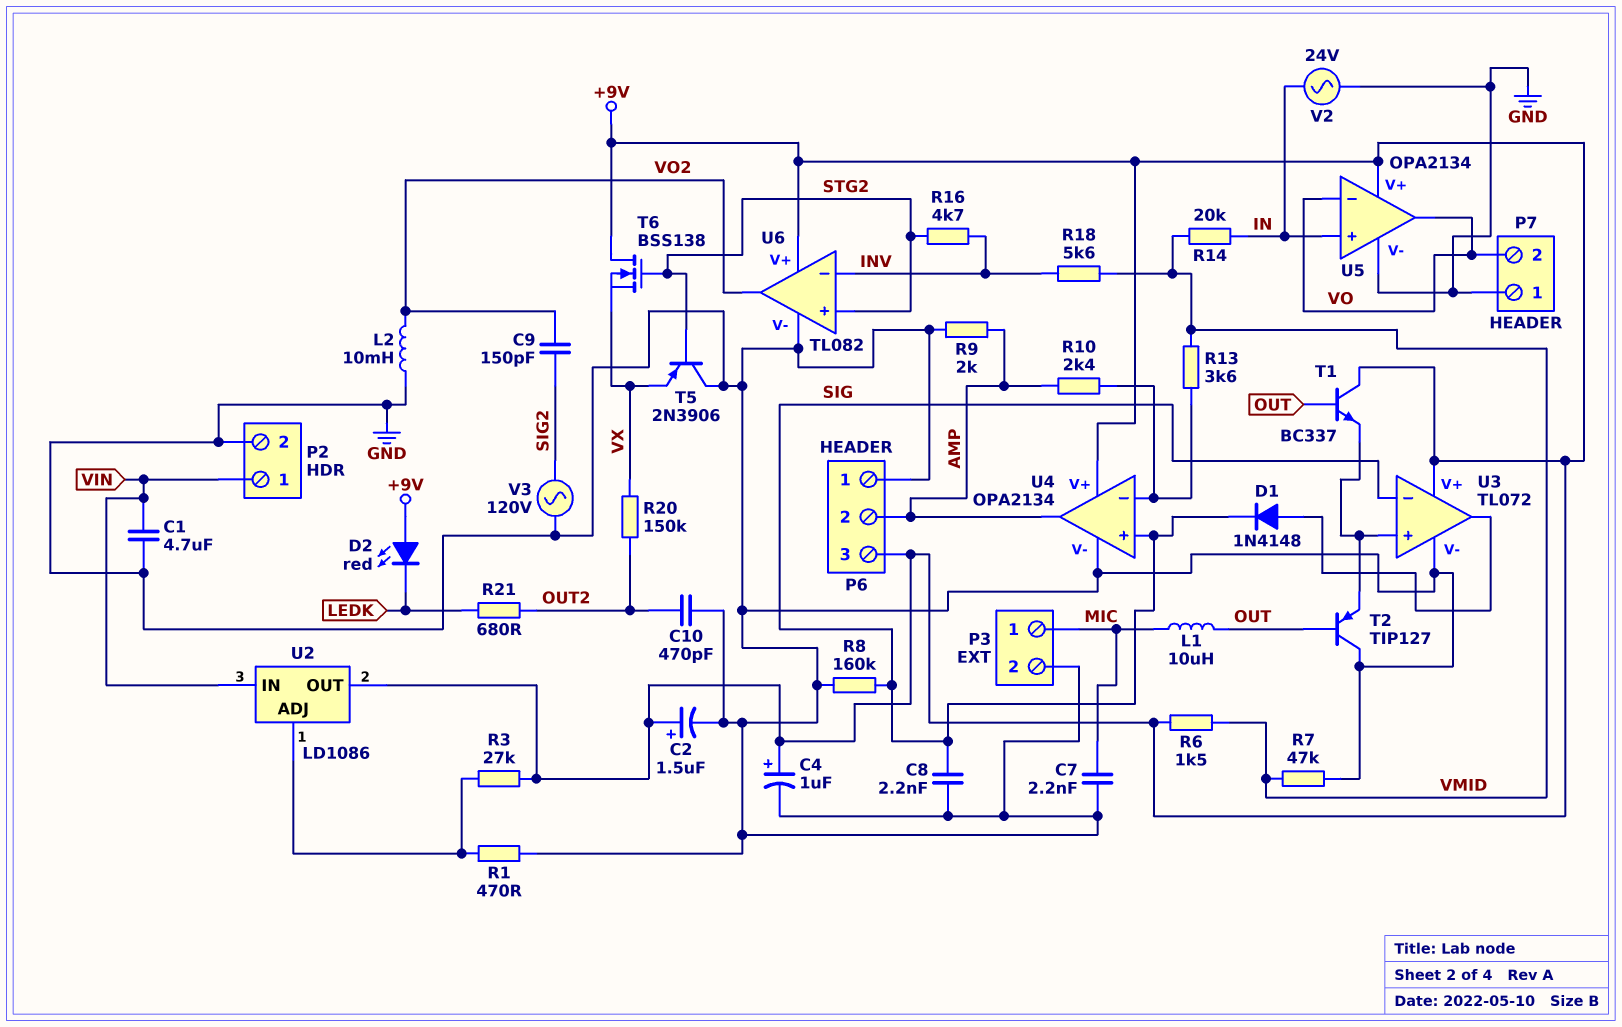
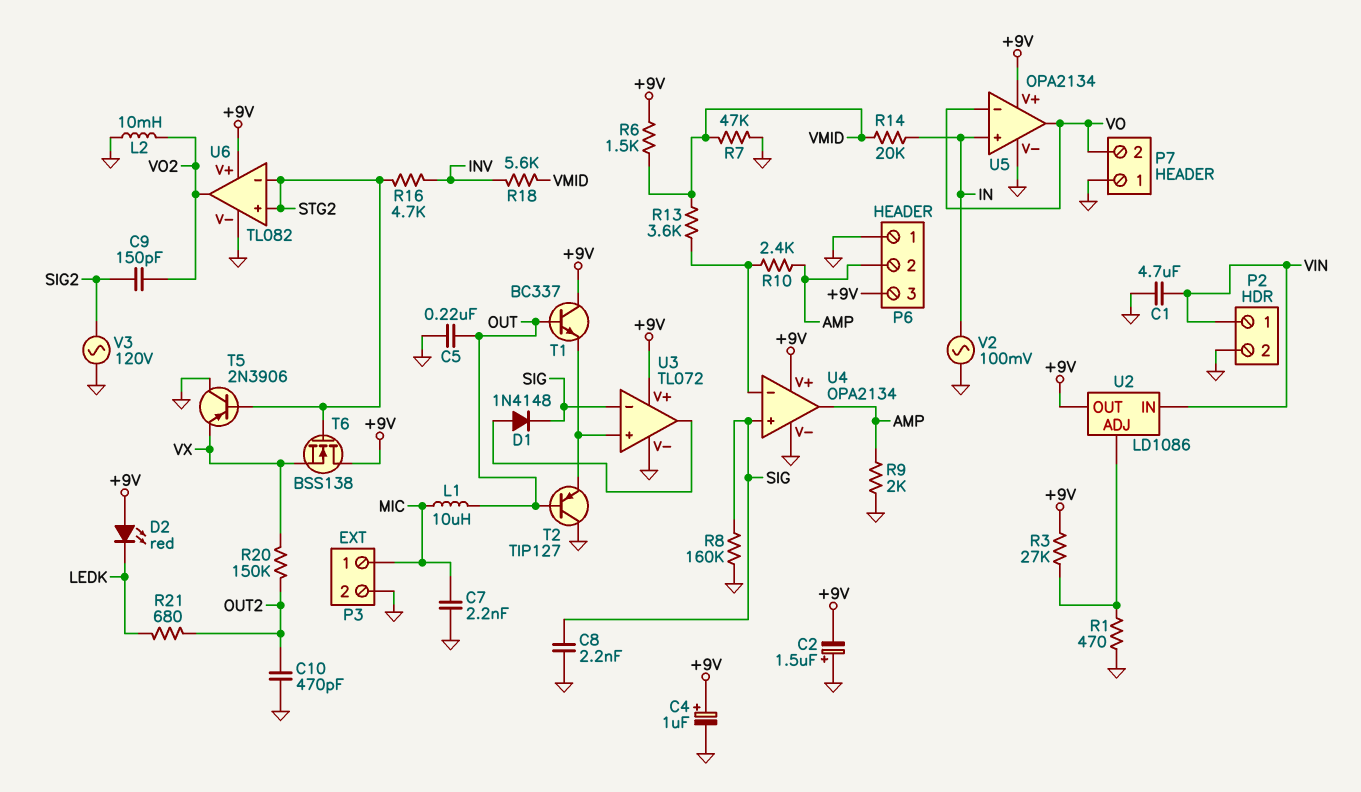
C2: 1.5uF (plus +9V, minus GND) -> 1.5uF (plus GND, minus +9V)
C5: none -> 220nF (GND, OUT)
U6 pin in-: INV -> STG2
V2: AC 24V (GND, IN) -> AC 100mV (GND, IN)

